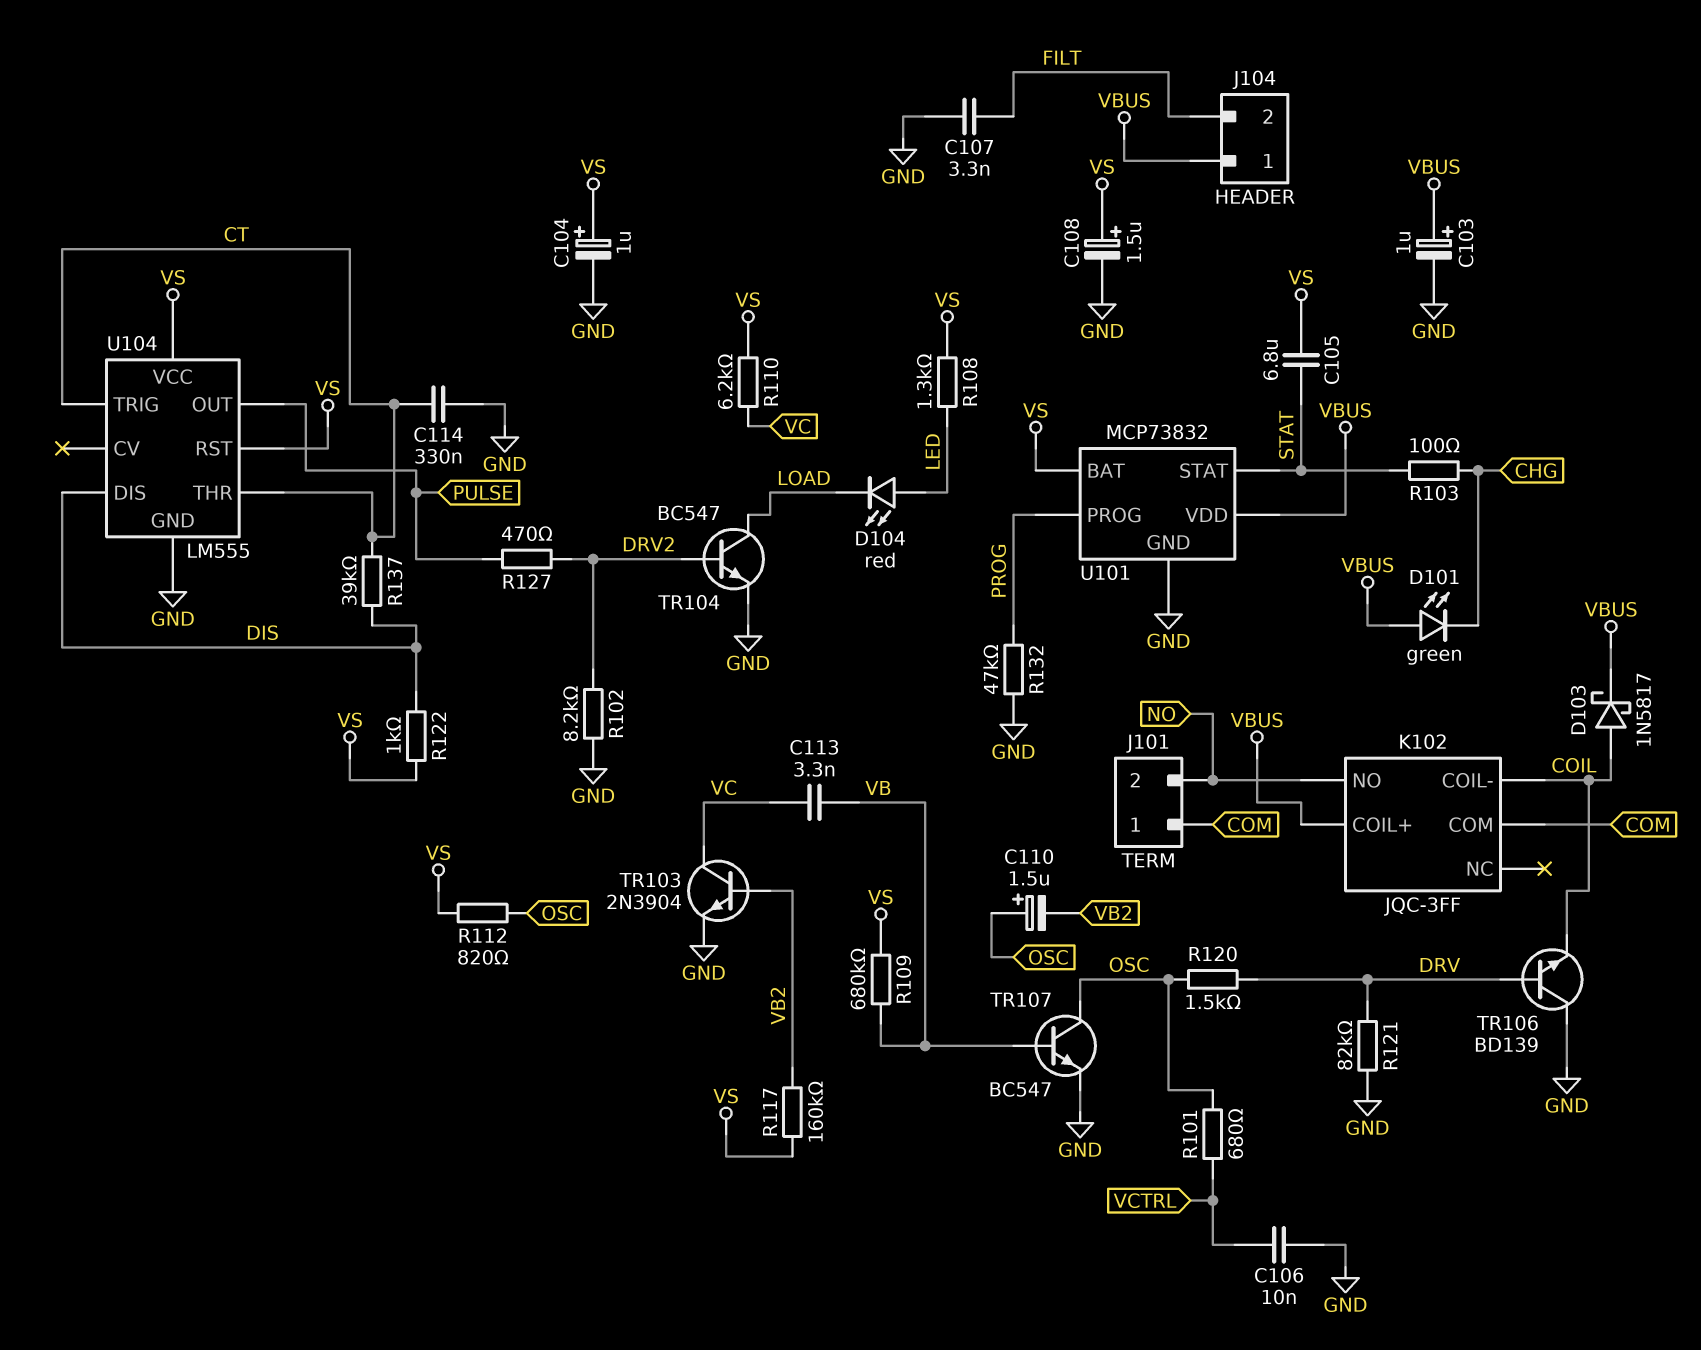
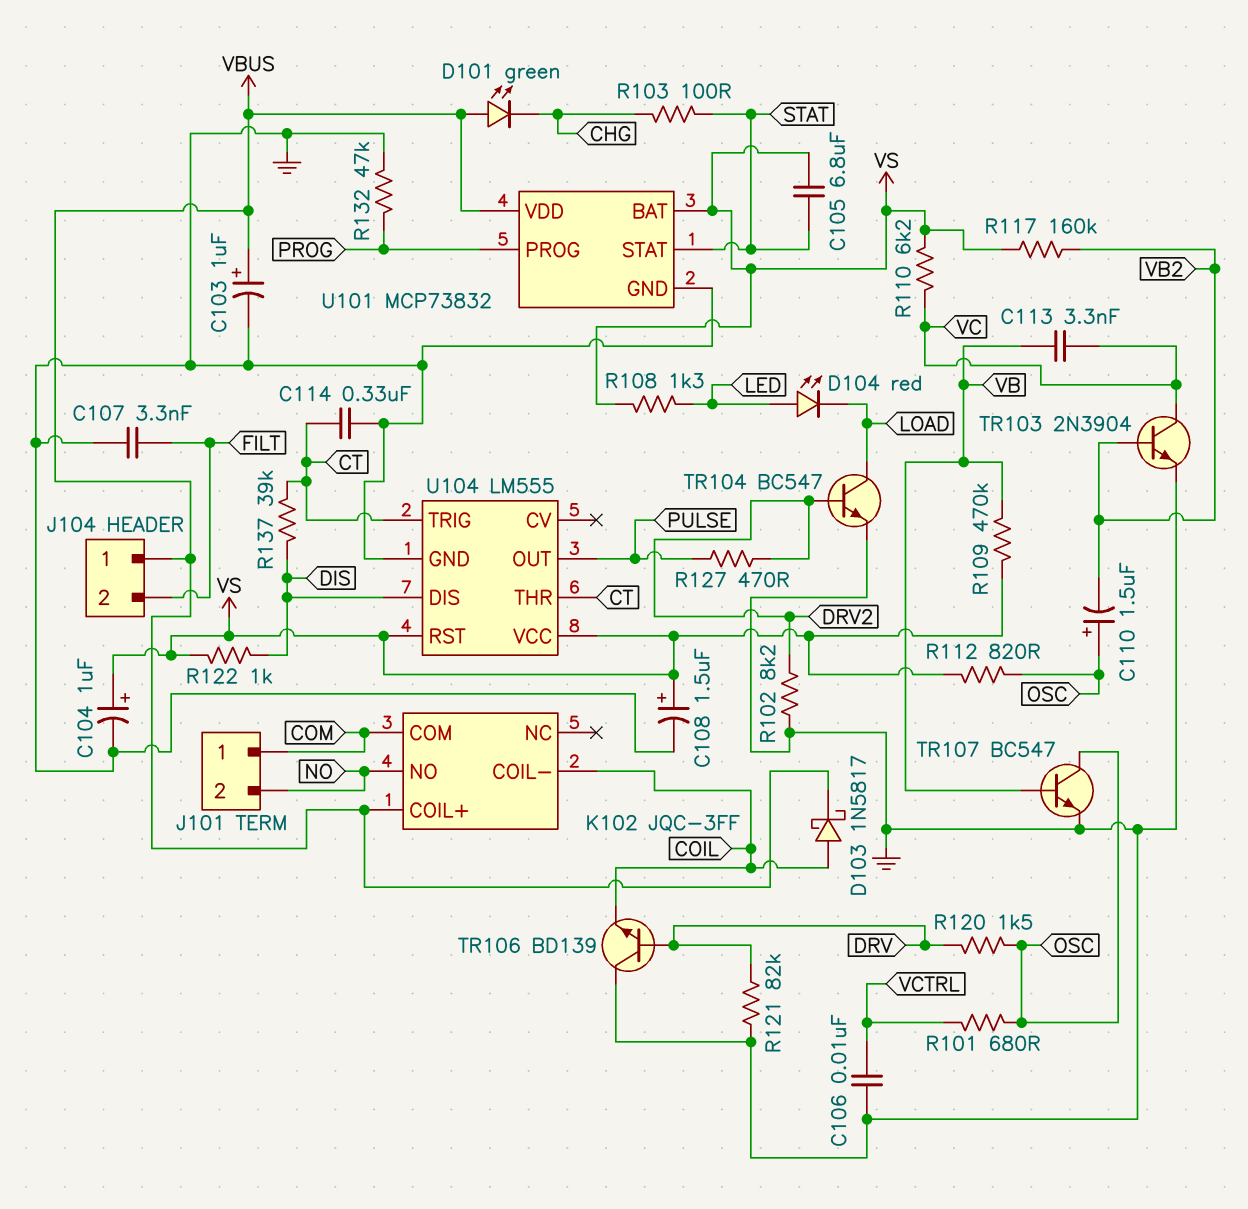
R109: 680k (VB, VS) -> 470k (VB, VS)

